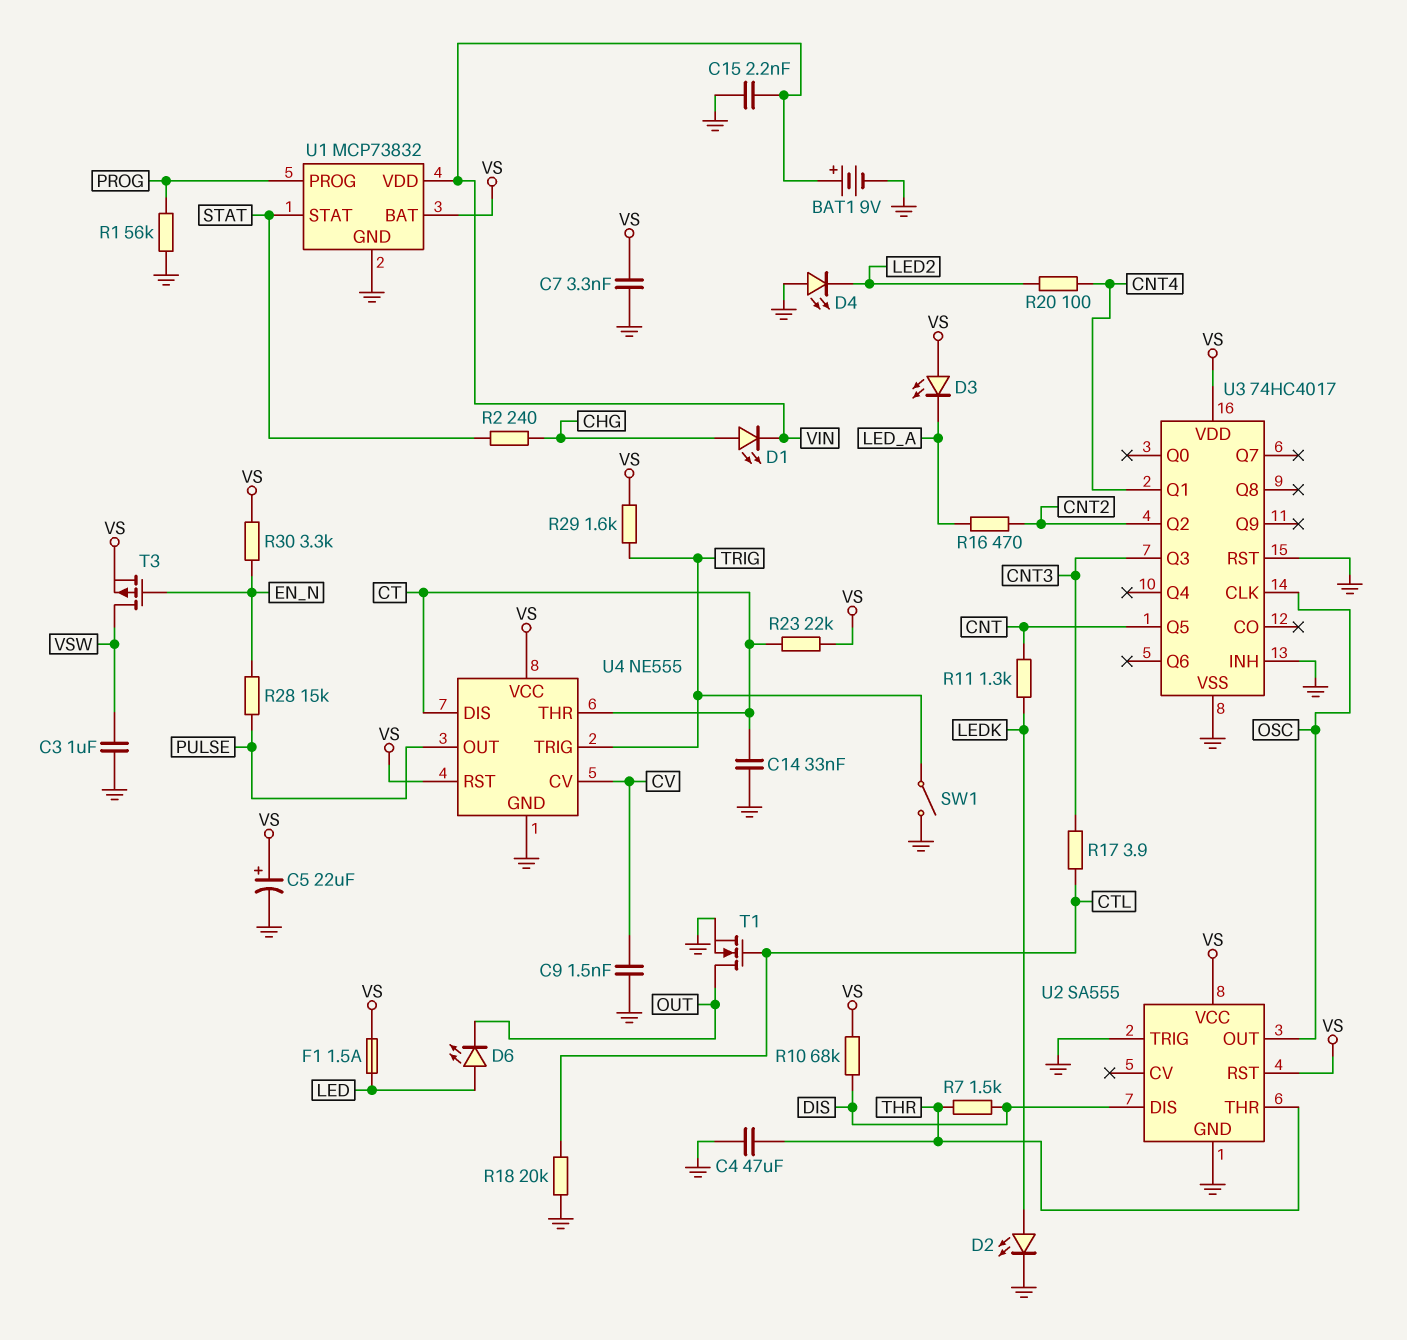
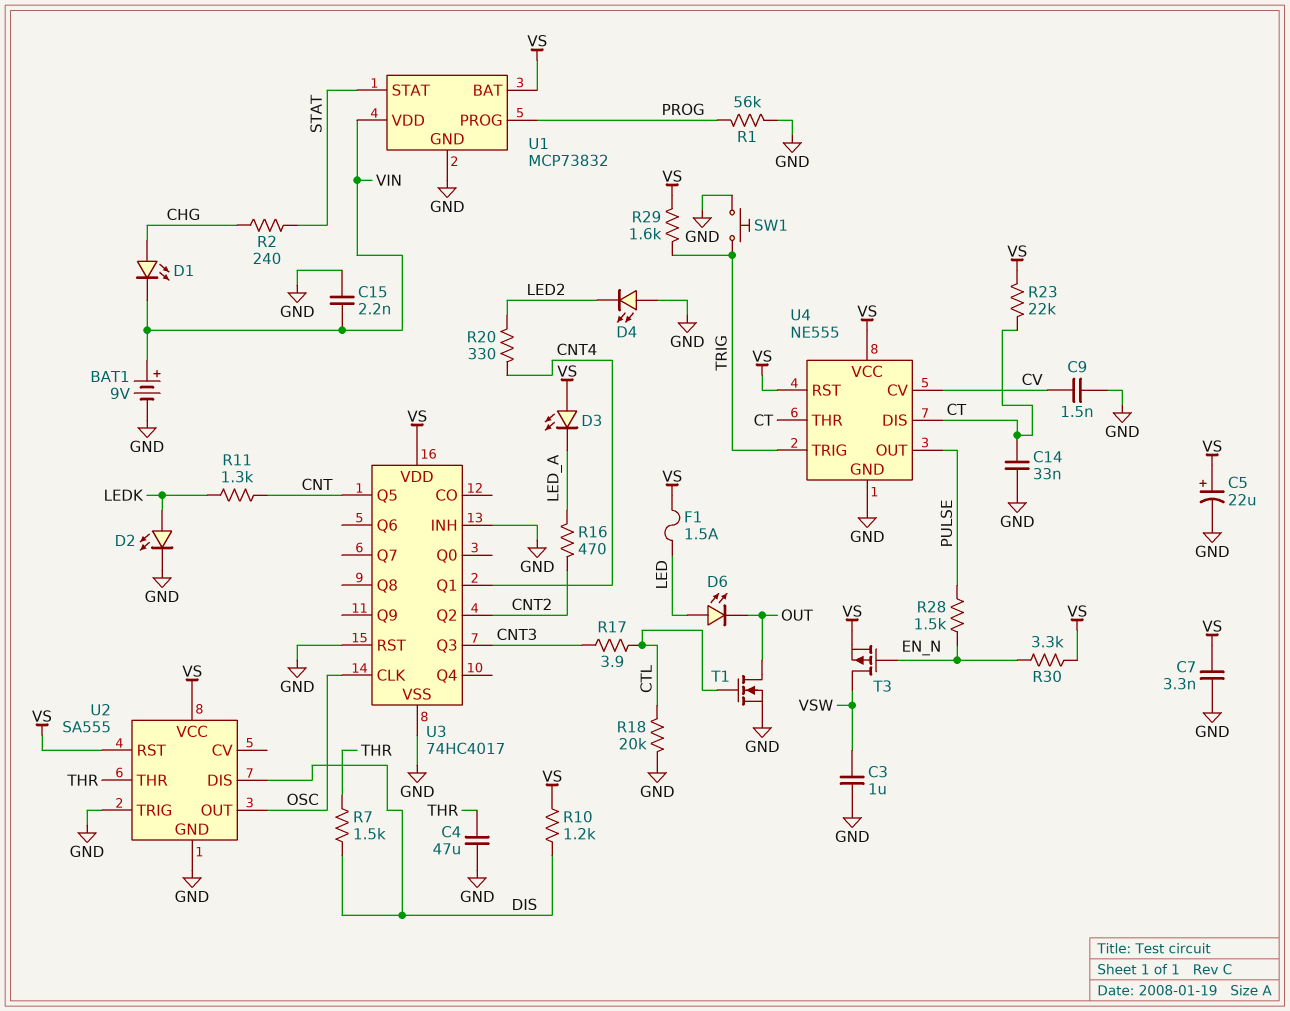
R10: 68k (DIS, VS) -> 1.2k (DIS, VS)
R20: 100 (CNT4, LED2) -> 330 (CNT4, LED2)
R28: 15k (EN_N, PULSE) -> 1.5k (EN_N, PULSE)
SW1: switch (GND, TRIG) -> button (GND, TRIG)

